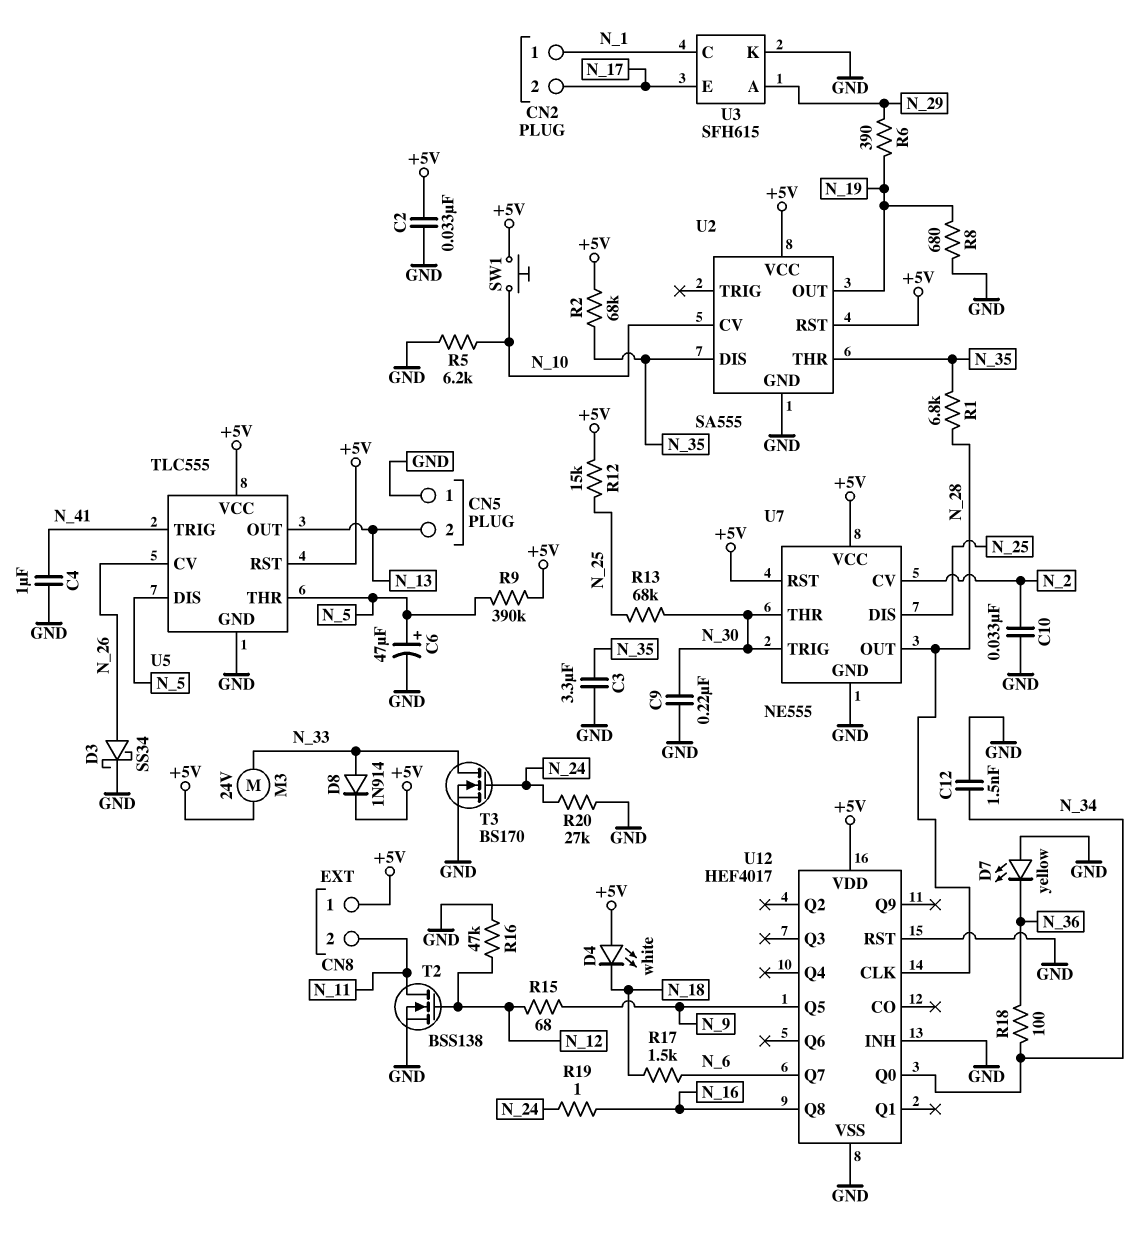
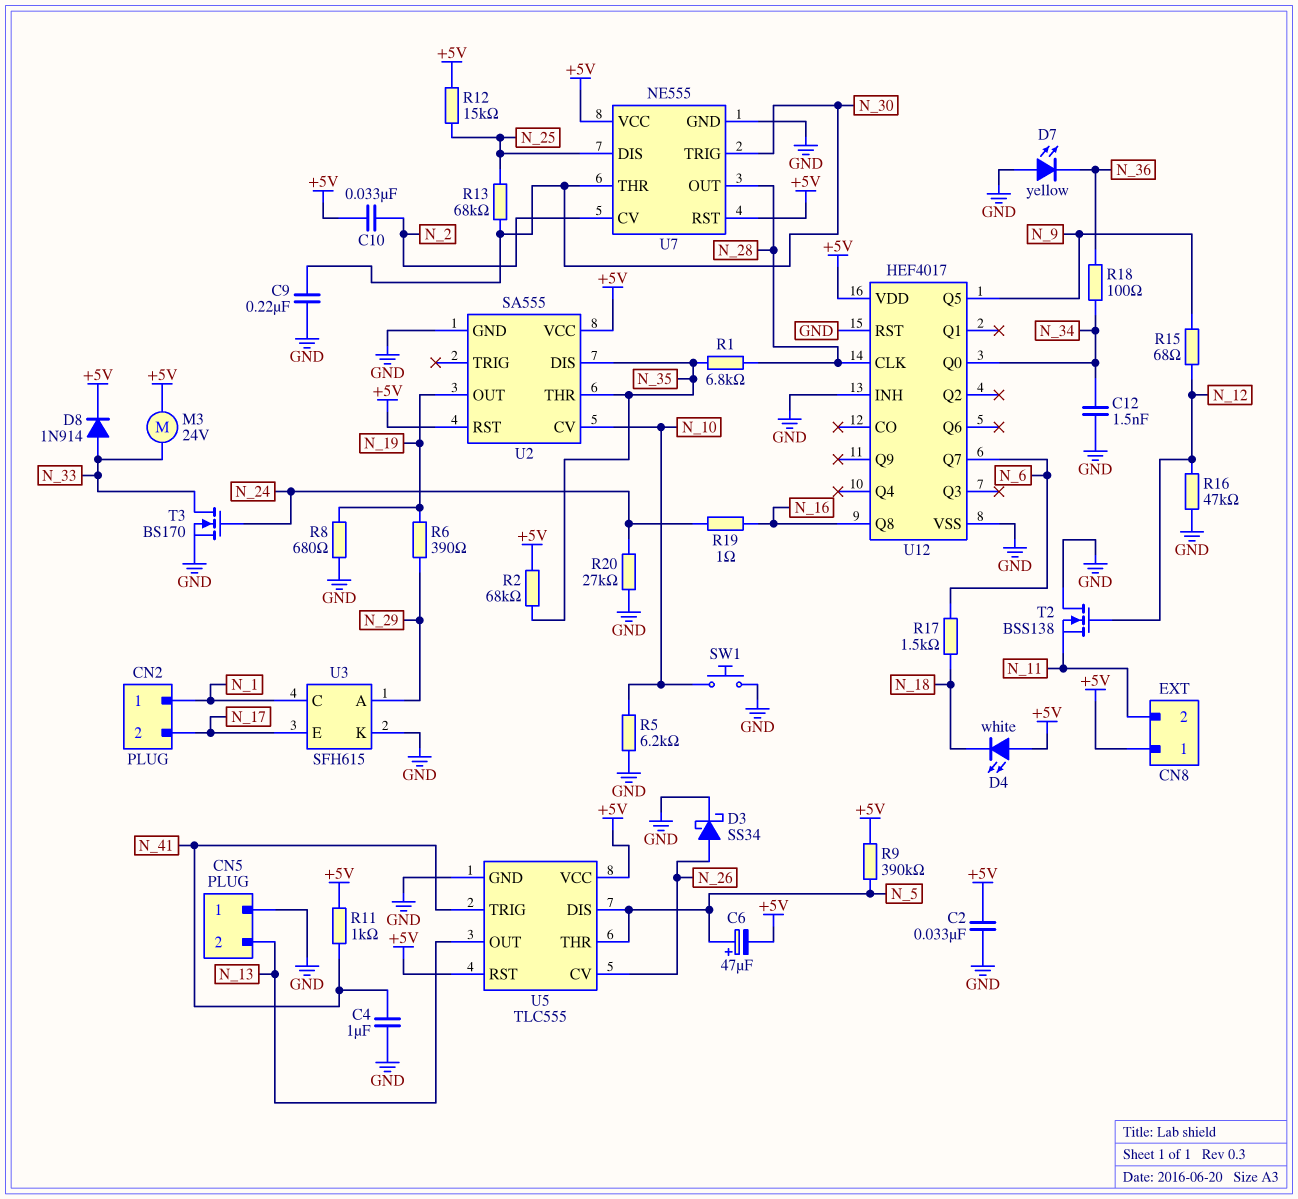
C3: 3.3uF (GND, N_35) -> none
C6: 47uF (plus N_5, minus GND) -> 47uF (plus N_5, minus +5V)
C10: 33nF (GND, N_2) -> 33nF (+5V, N_2)
R11: none -> 1k (+5V, N_41)
SW1: button (+5V, N_10) -> button (GND, N_10)
T2: NMOS BSS138 (G N_12, D N_11, S GND) -> NMOS BSS138 (G N_12, D GND, S N_11)

